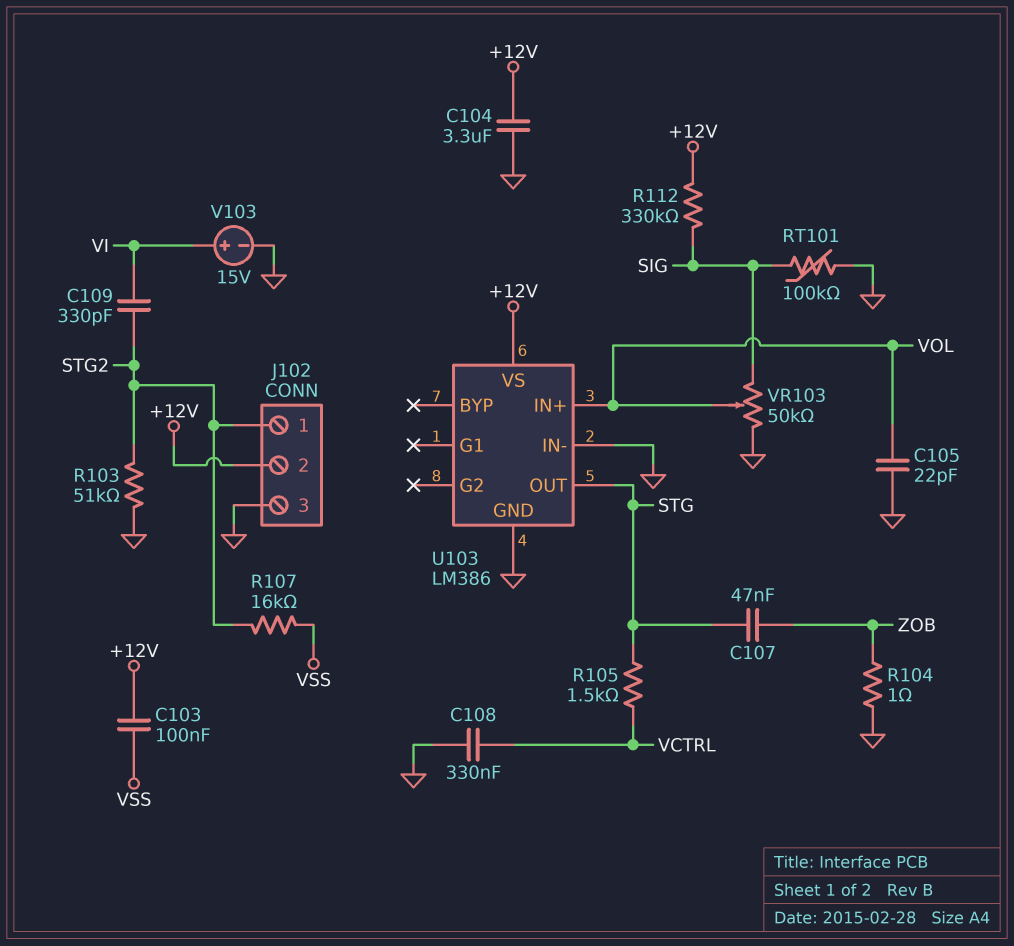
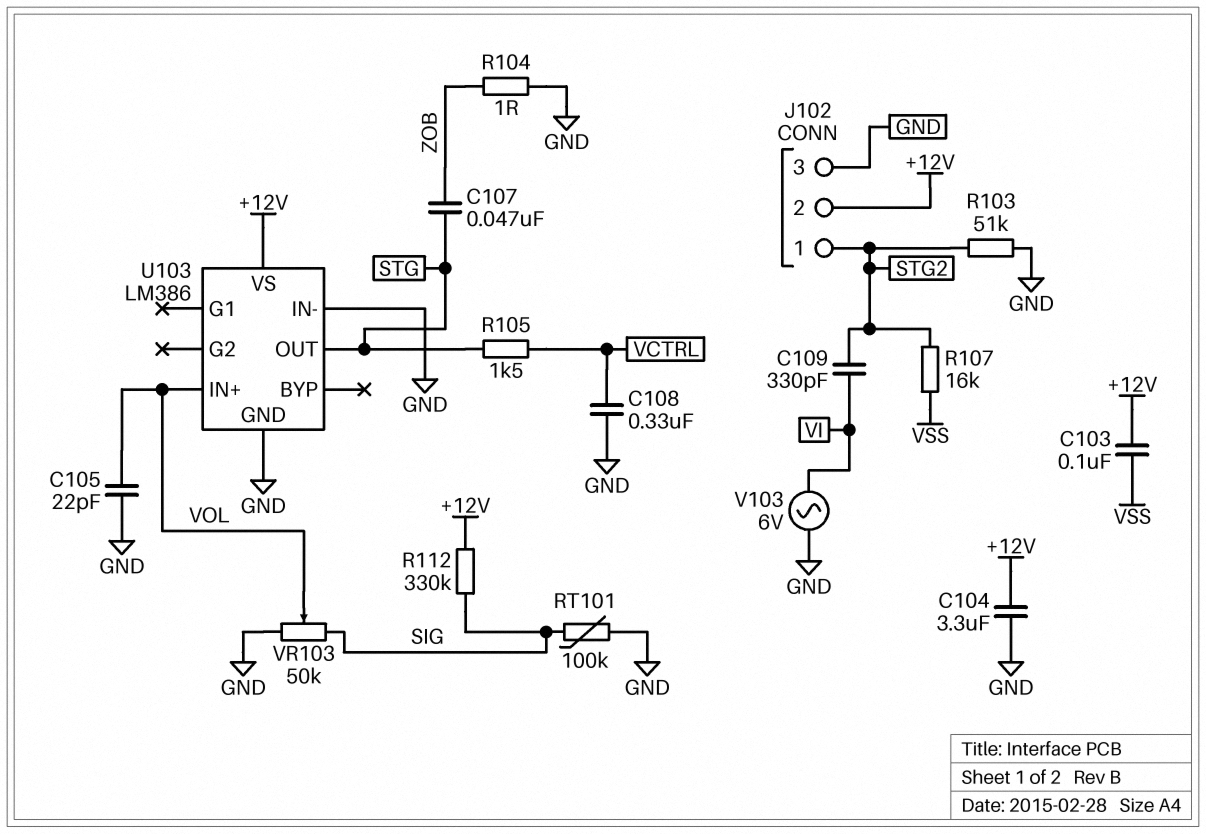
V103: 15V (plus VI, minus GND) -> AC 6V (GND, VI)

